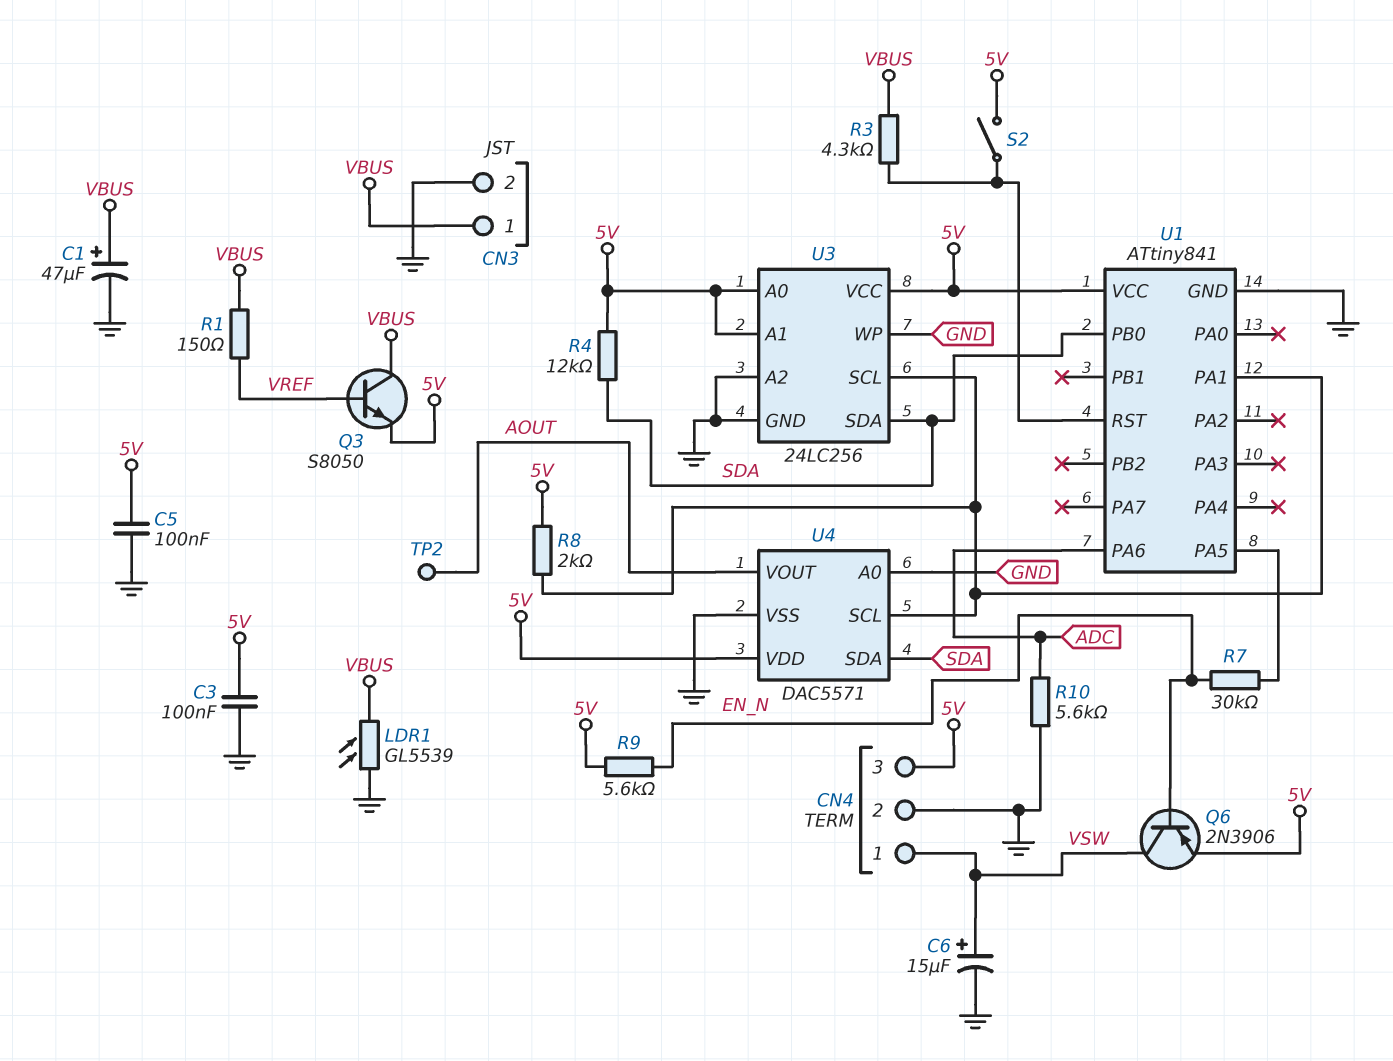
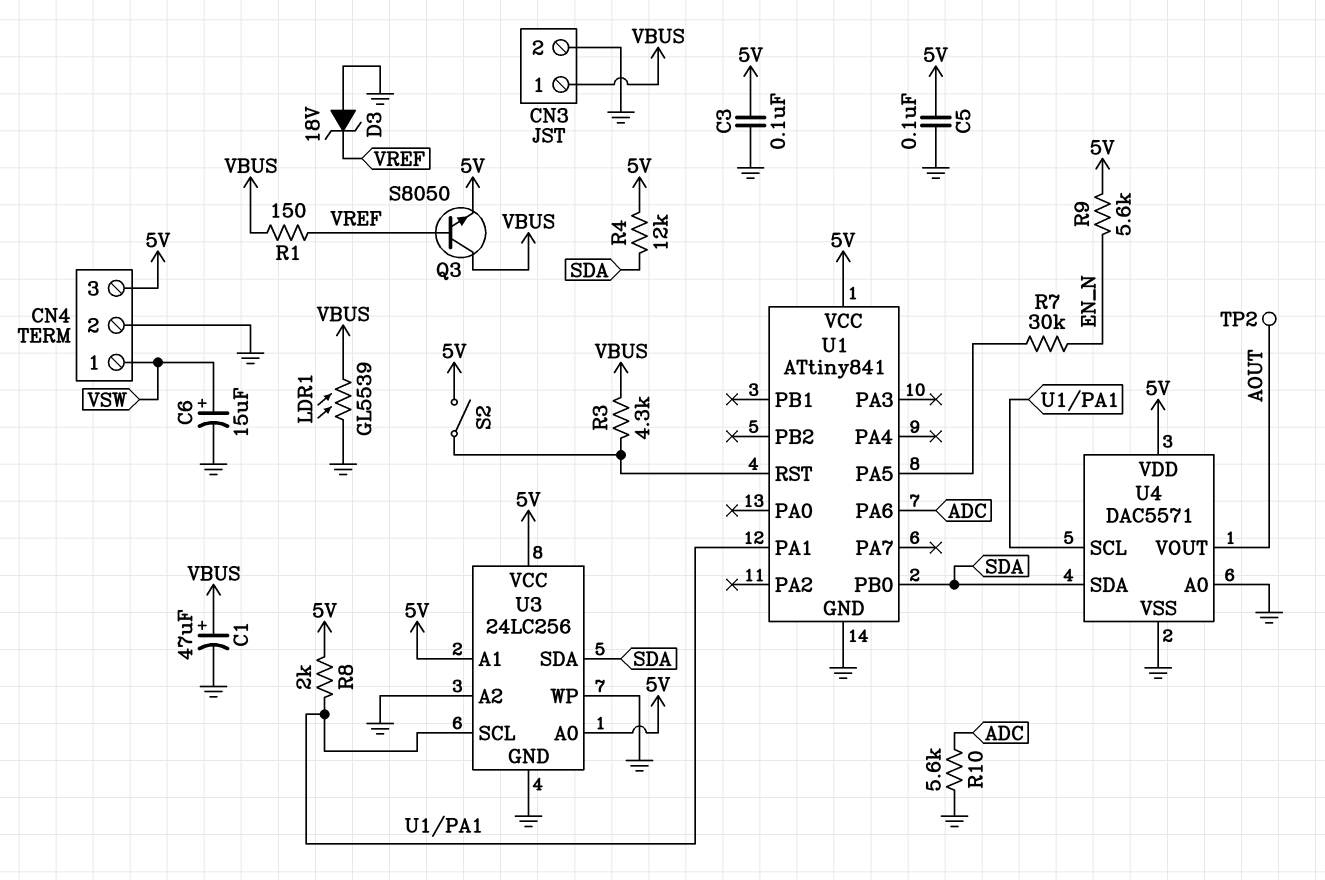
D3: none -> zener 18V (A GND, K VREF)
Q6: PNP 2N3906 (B EN_N, C VSW, E 5V) -> none

